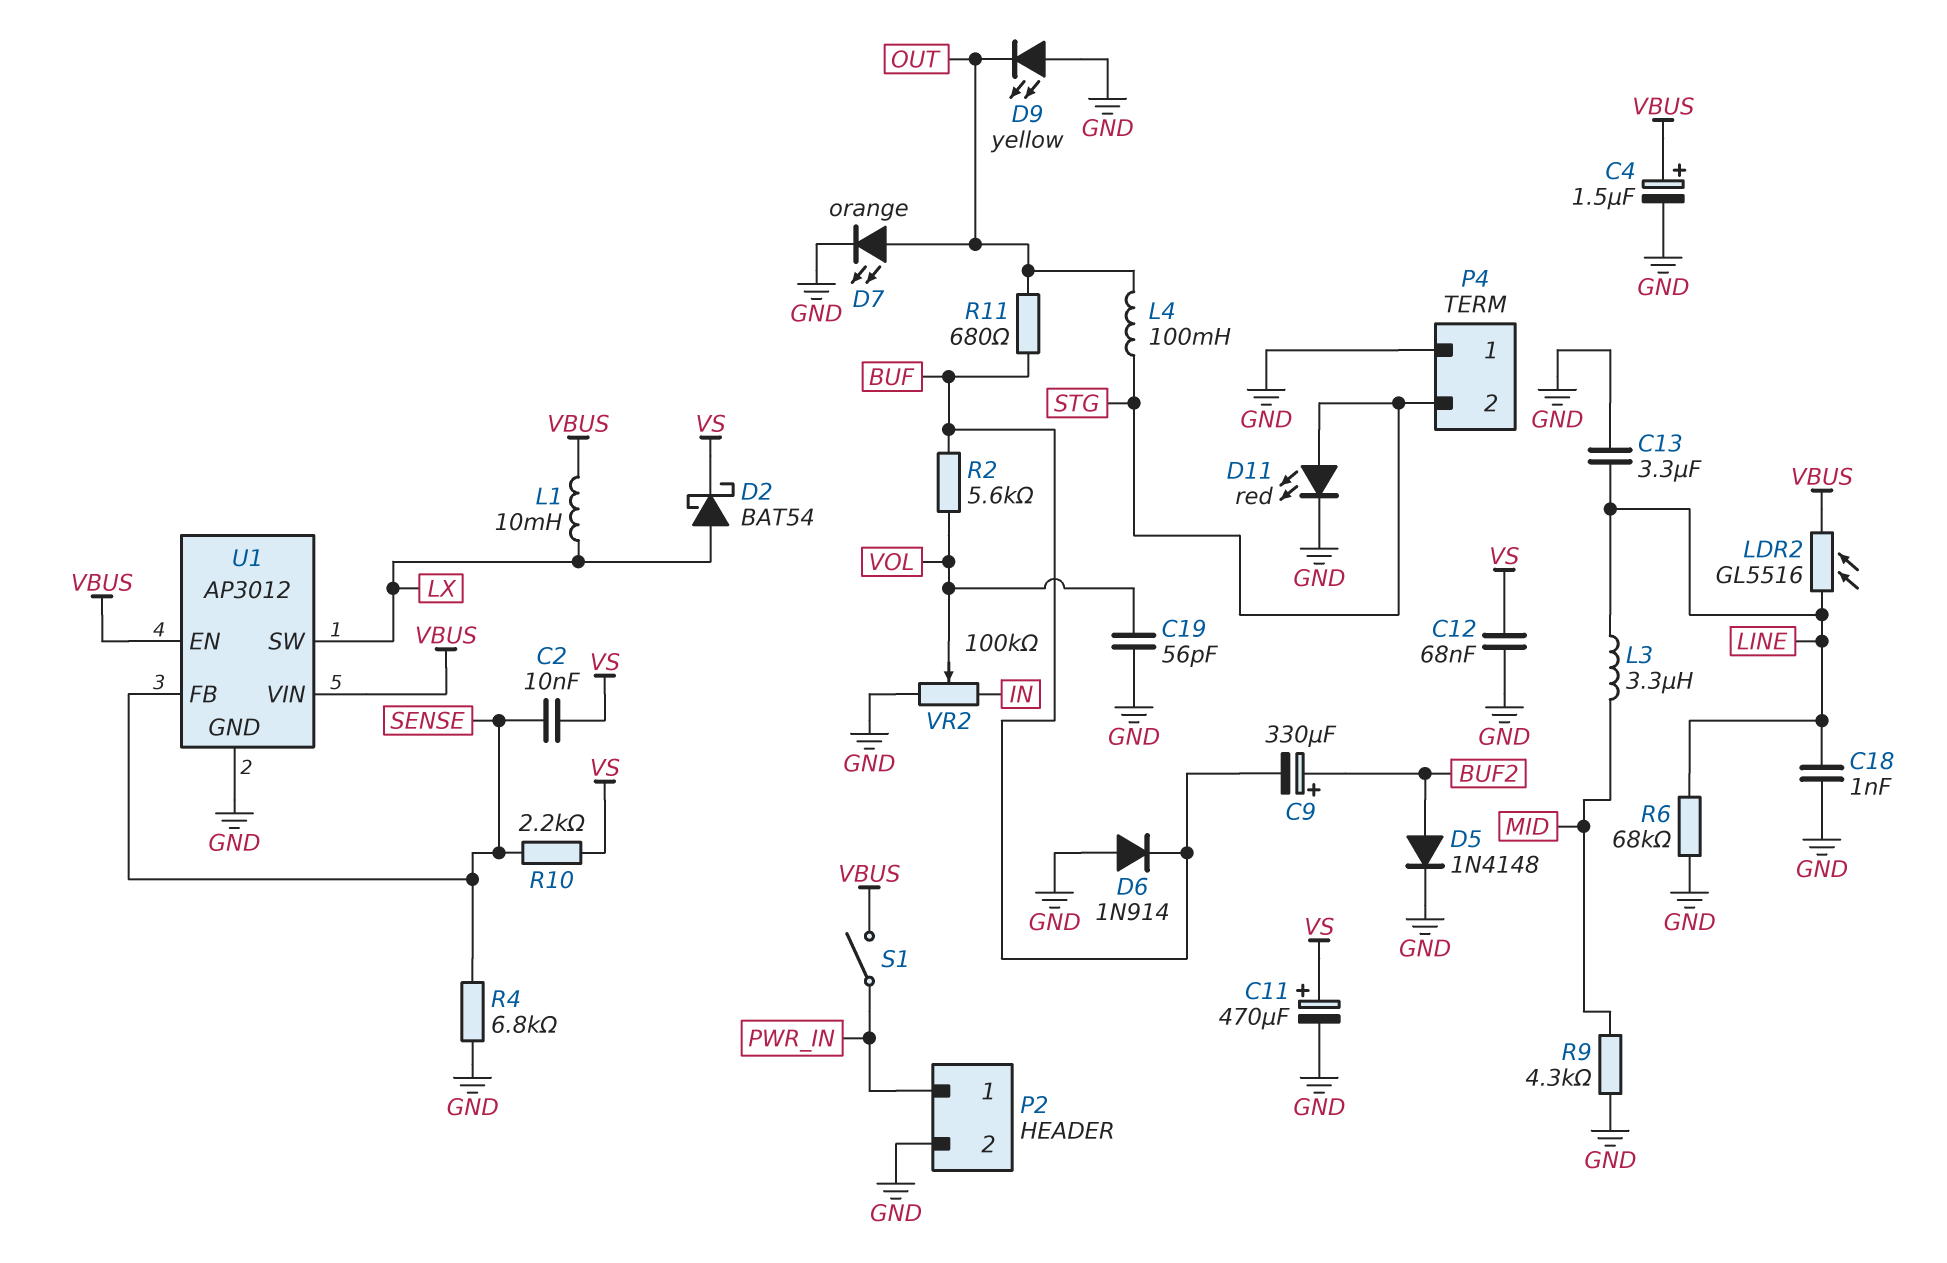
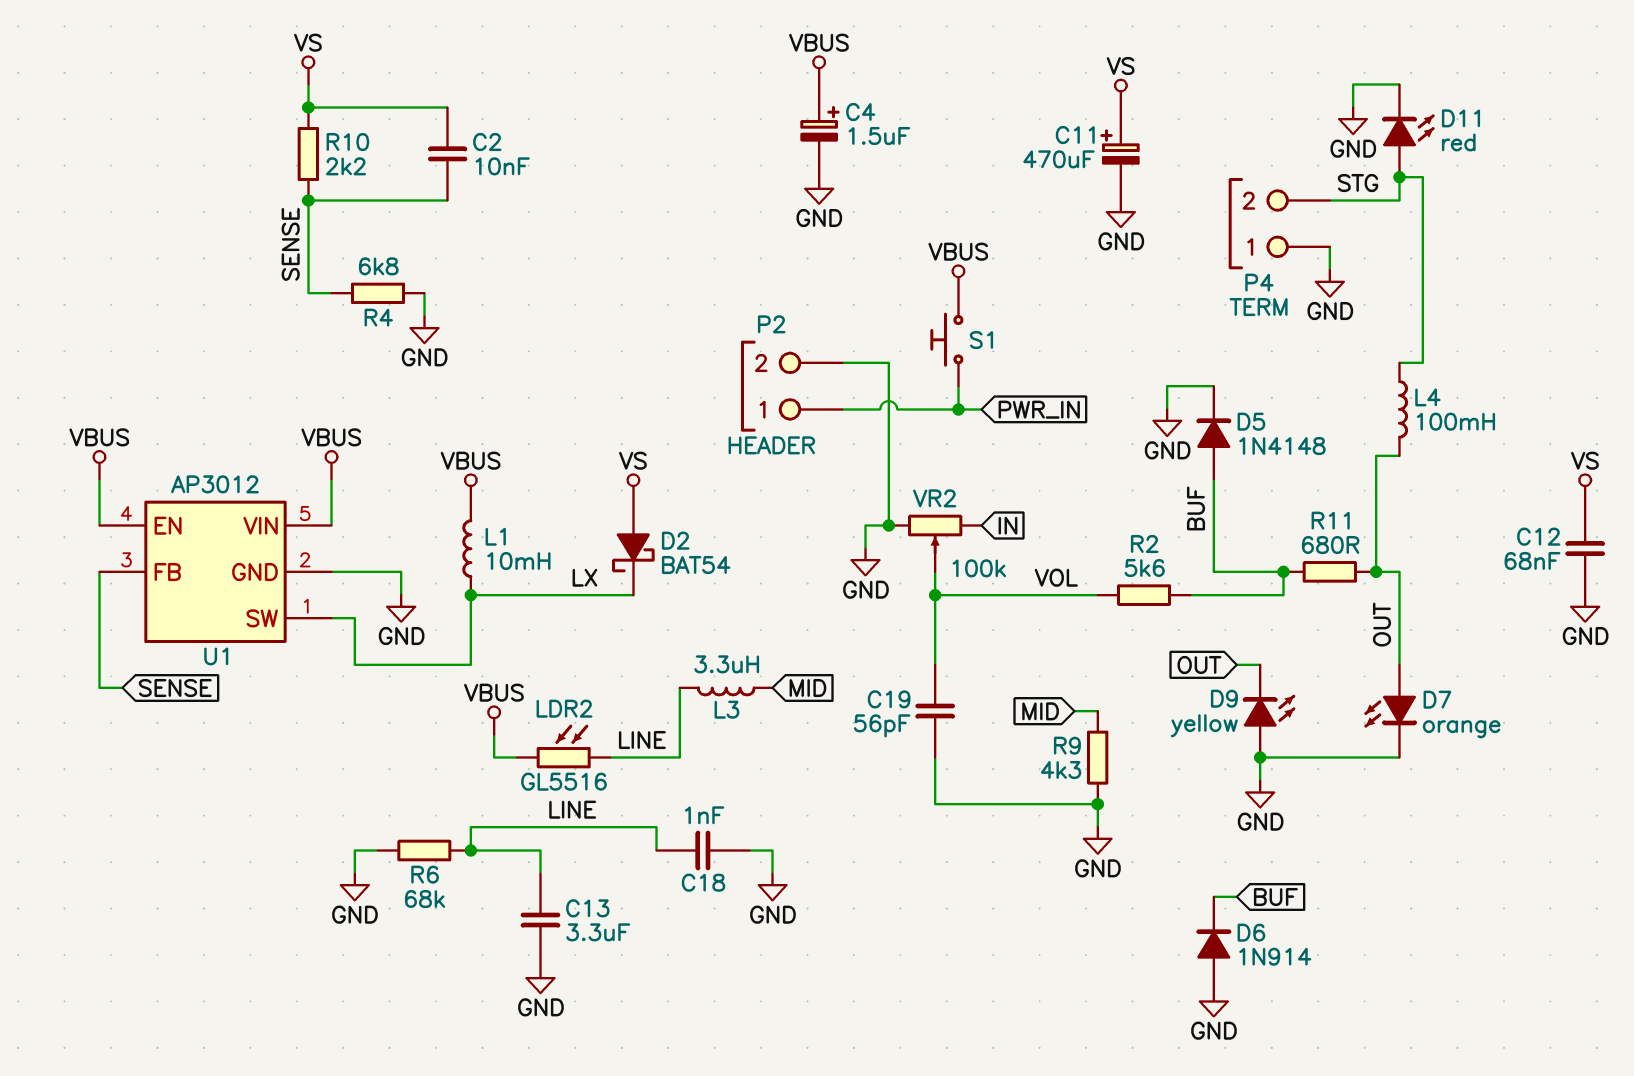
C9: 330uF (plus BUF2, minus BUF) -> none
D2: schottky BAT54 (A LX, K VS) -> schottky BAT54 (A VS, K LX)
D5: diode 1N4148 (A BUF2, K GND) -> diode 1N4148 (A BUF, K GND)
S1: switch (PWR_IN, VBUS) -> button (PWR_IN, VBUS)

